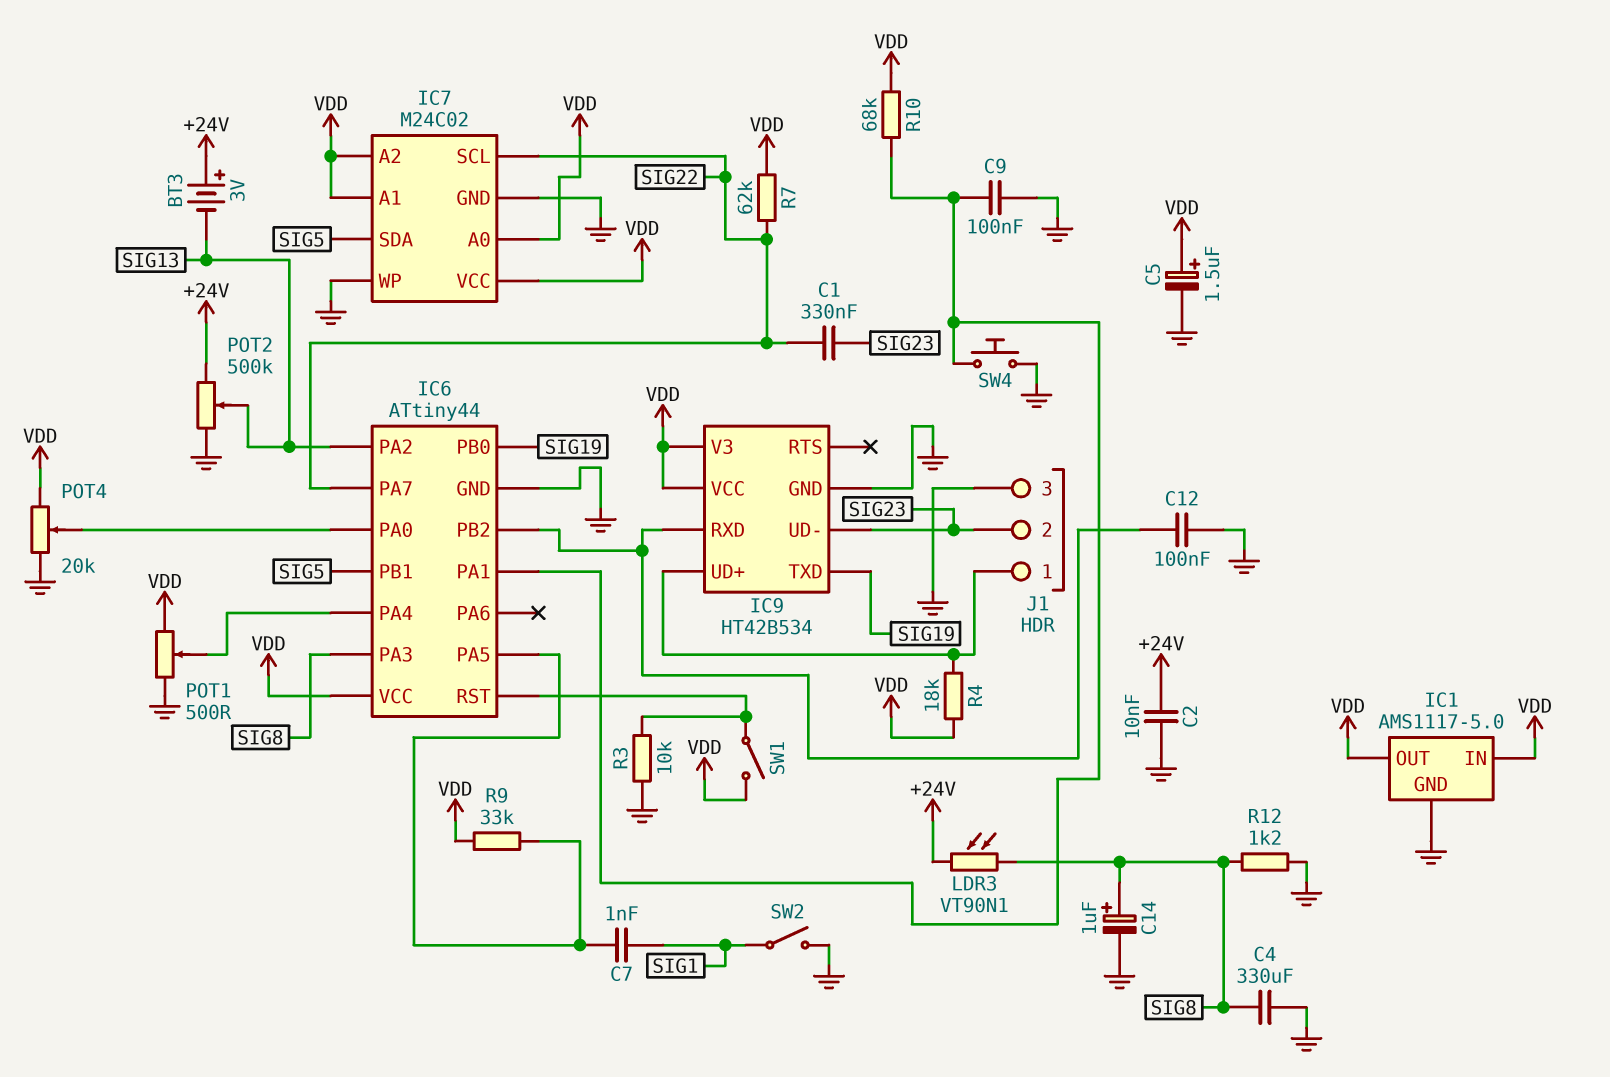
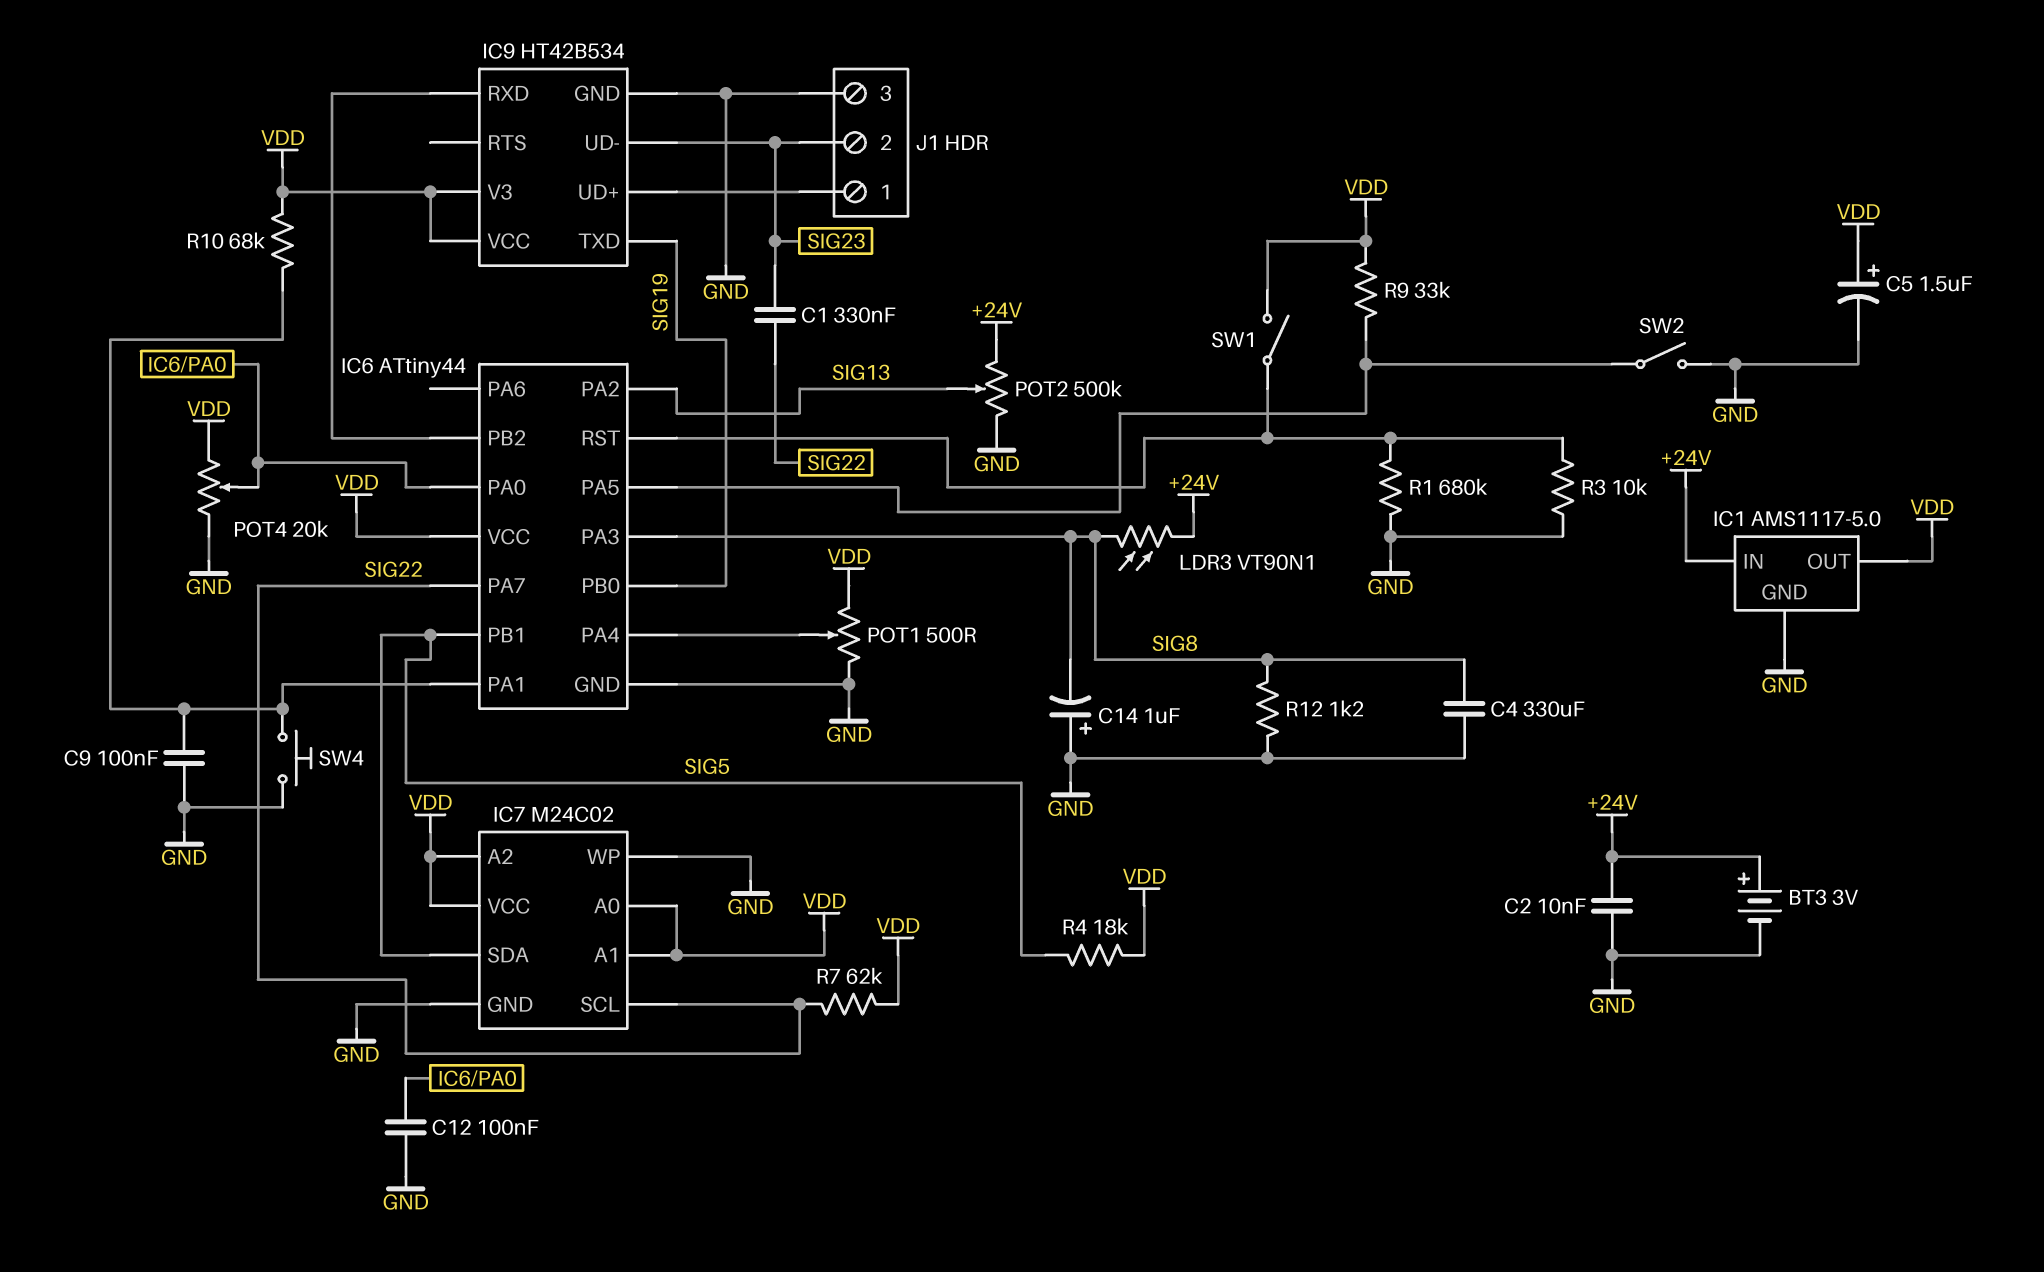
BT3: 3V (plus +24V, minus SIG13) -> 3V (plus +24V, minus GND)
C7: 1nF (IC6/PA5, SIG1) -> none
C12: 100nF (GND, IC6/PB2) -> 100nF (GND, IC6/PA0)
C14: 1uF (plus SIG8, minus GND) -> 1uF (plus GND, minus SIG8)
IC1 pin IN: VDD -> +24V
R1: none -> 680k (GND, IC6/RST)
R4: 18k (IC9/UD+, VDD) -> 18k (SIG5, VDD)
SW2: switch (GND, SIG1) -> switch (GND, IC6/PA5)

